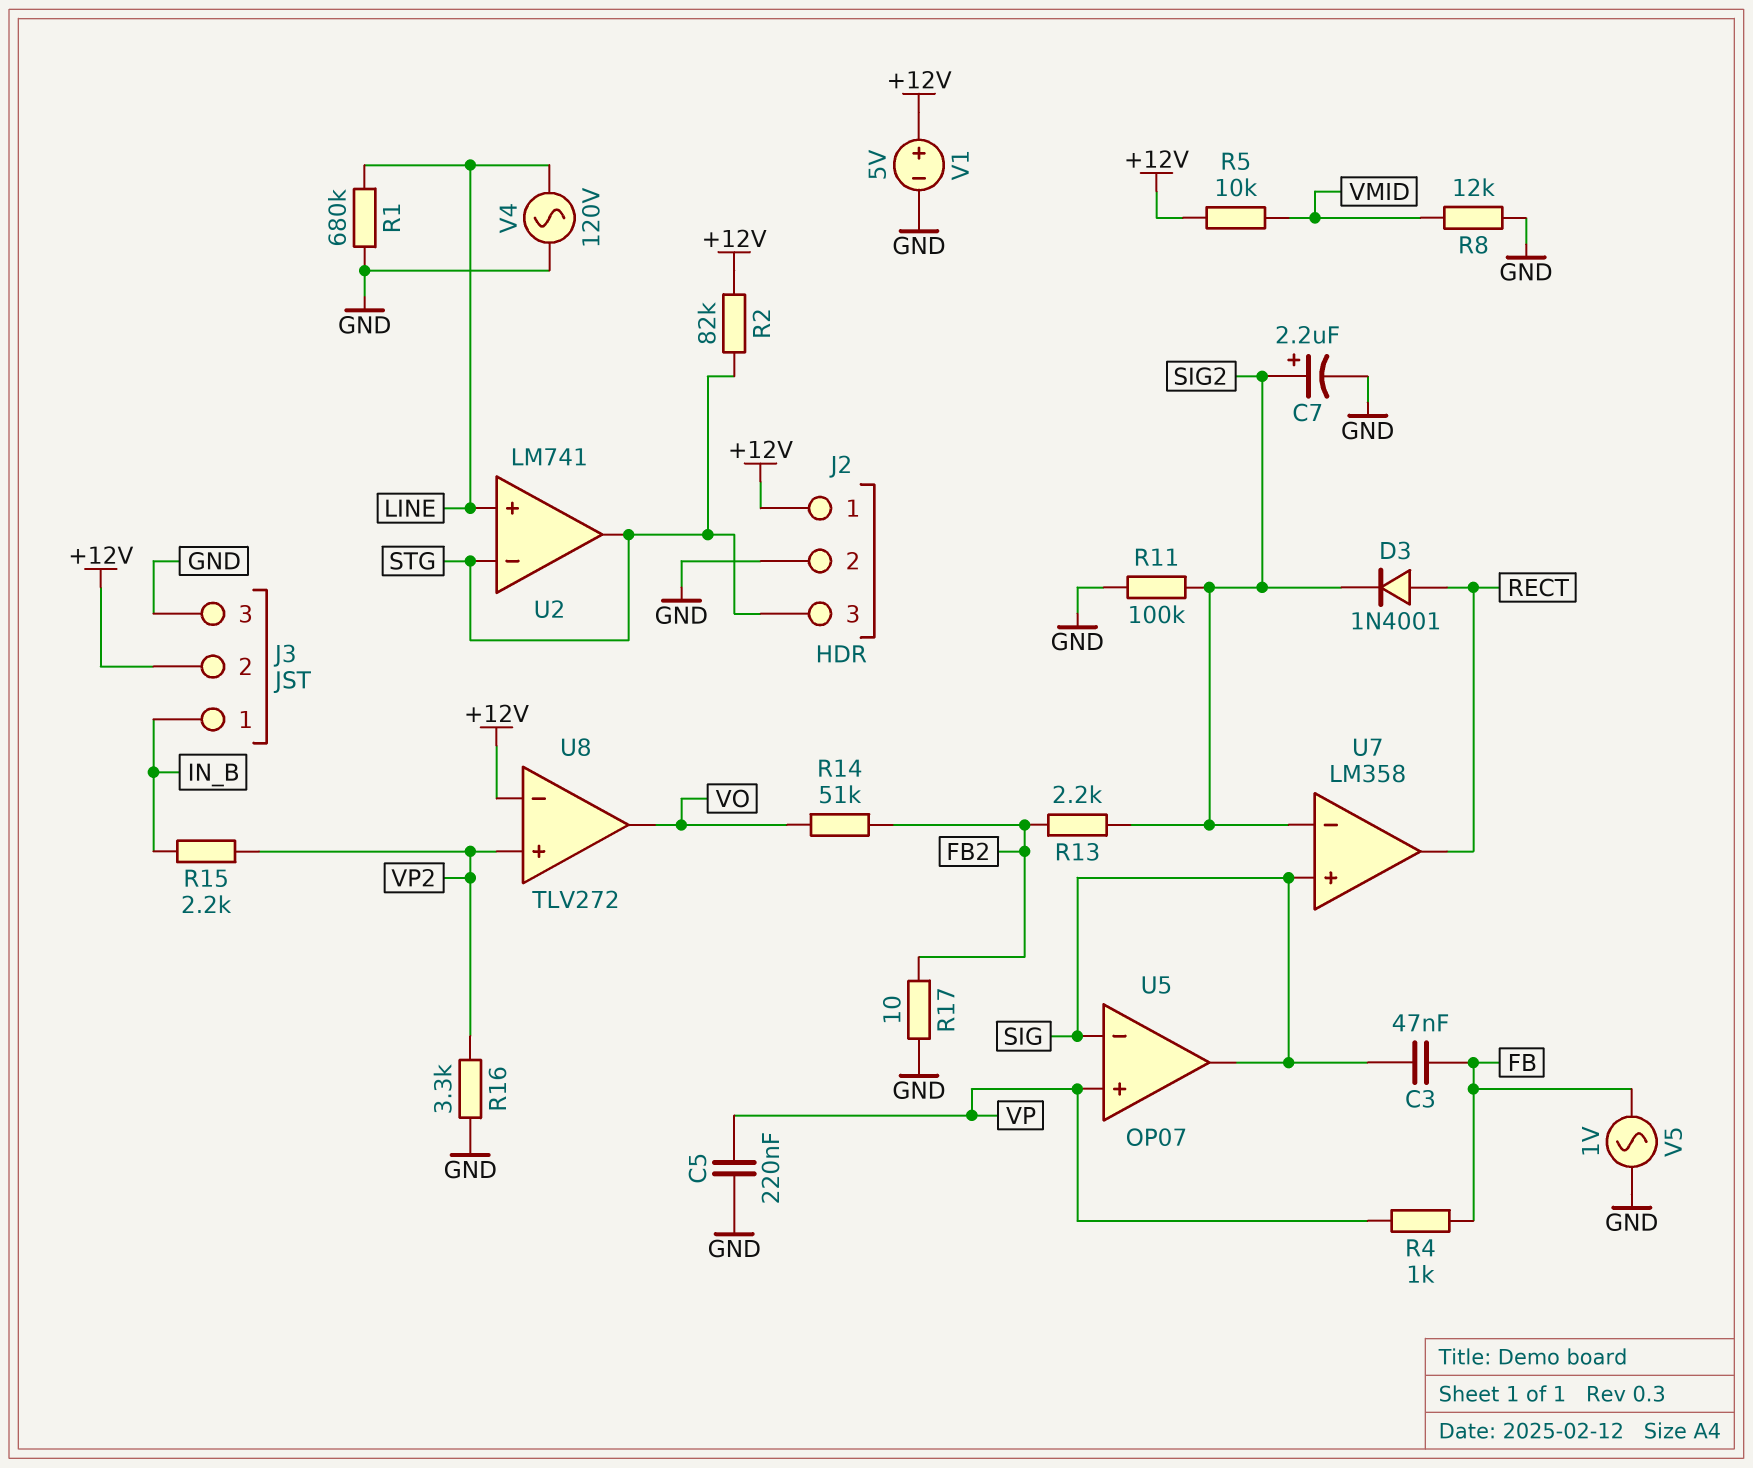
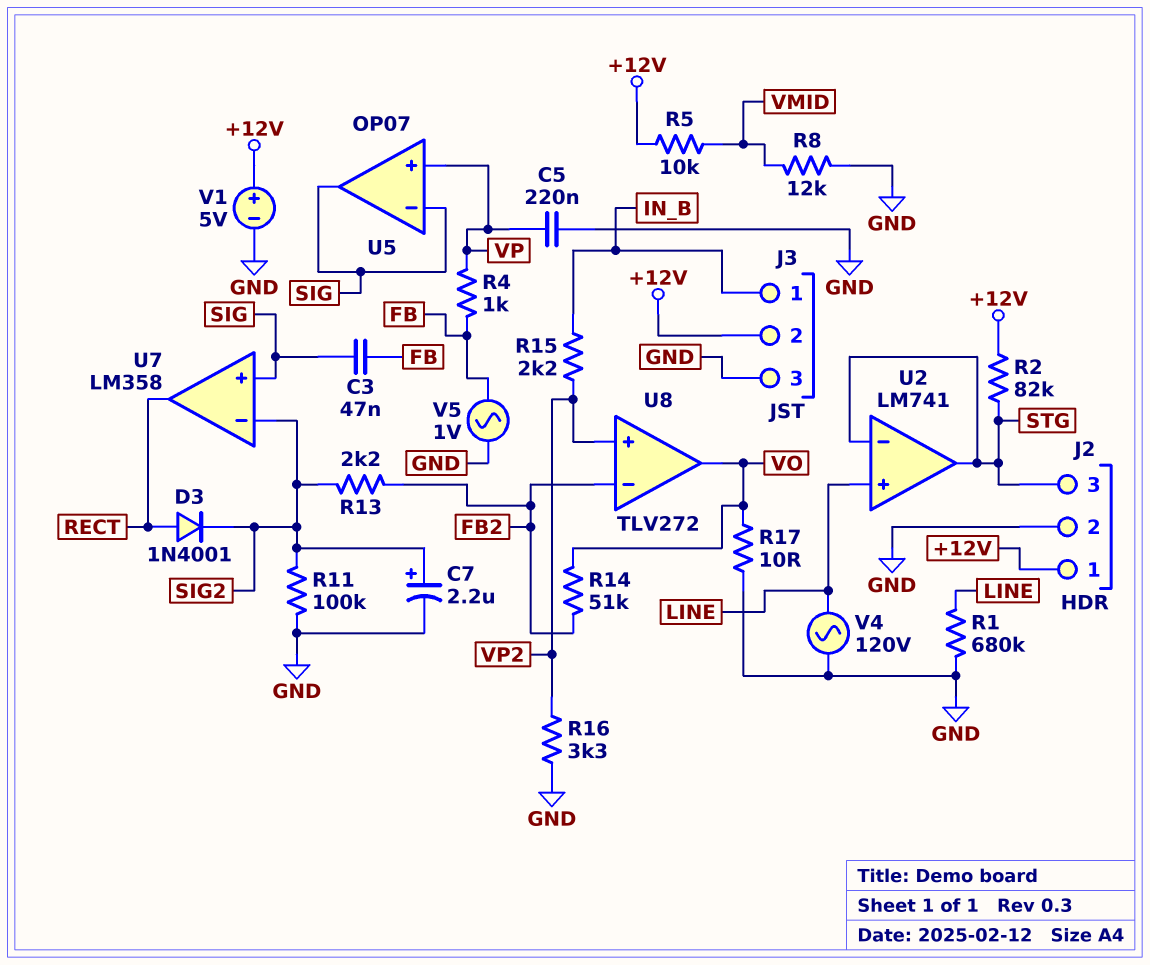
R17: 10 (FB2, GND) -> 10 (GND, VO)
U8 pin in-: +12V -> FB2

